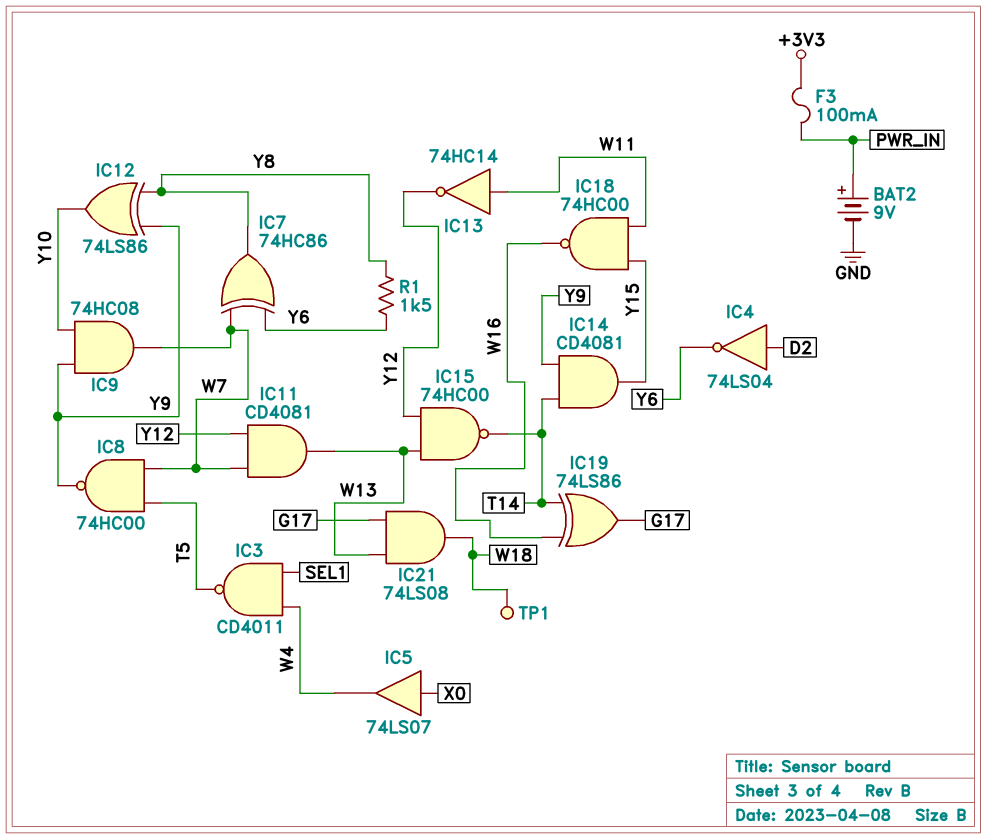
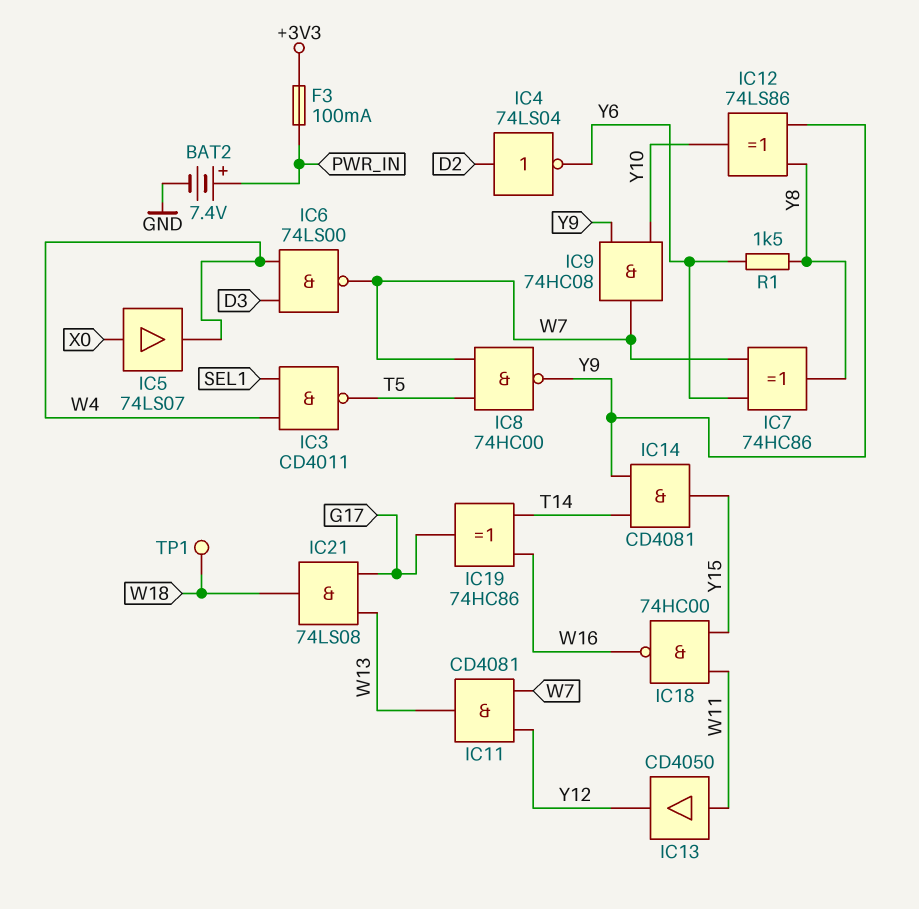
BAT2: 9V (plus PWR_IN, minus GND) -> 7.4V (plus PWR_IN, minus GND)
IC6: none -> NAND 74LS00 (in D3, in W4, out W7)
IC13: NOT 74HC14 (in W11, out Y12) -> buffer CD4050 (in W11, out Y12)
IC15: NAND 74HC00 (in W13, in Y12, out T14) -> none
IC19: XOR 74LS86 (in T14, in W16, out G17) -> XOR 74HC86 (in T14, in W16, out G17)

